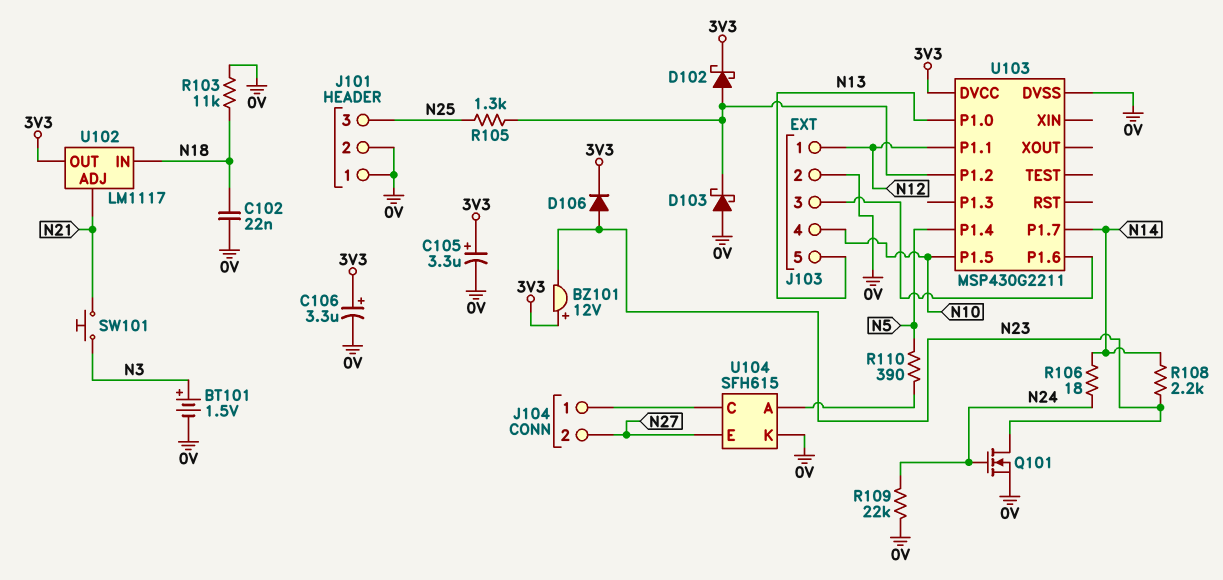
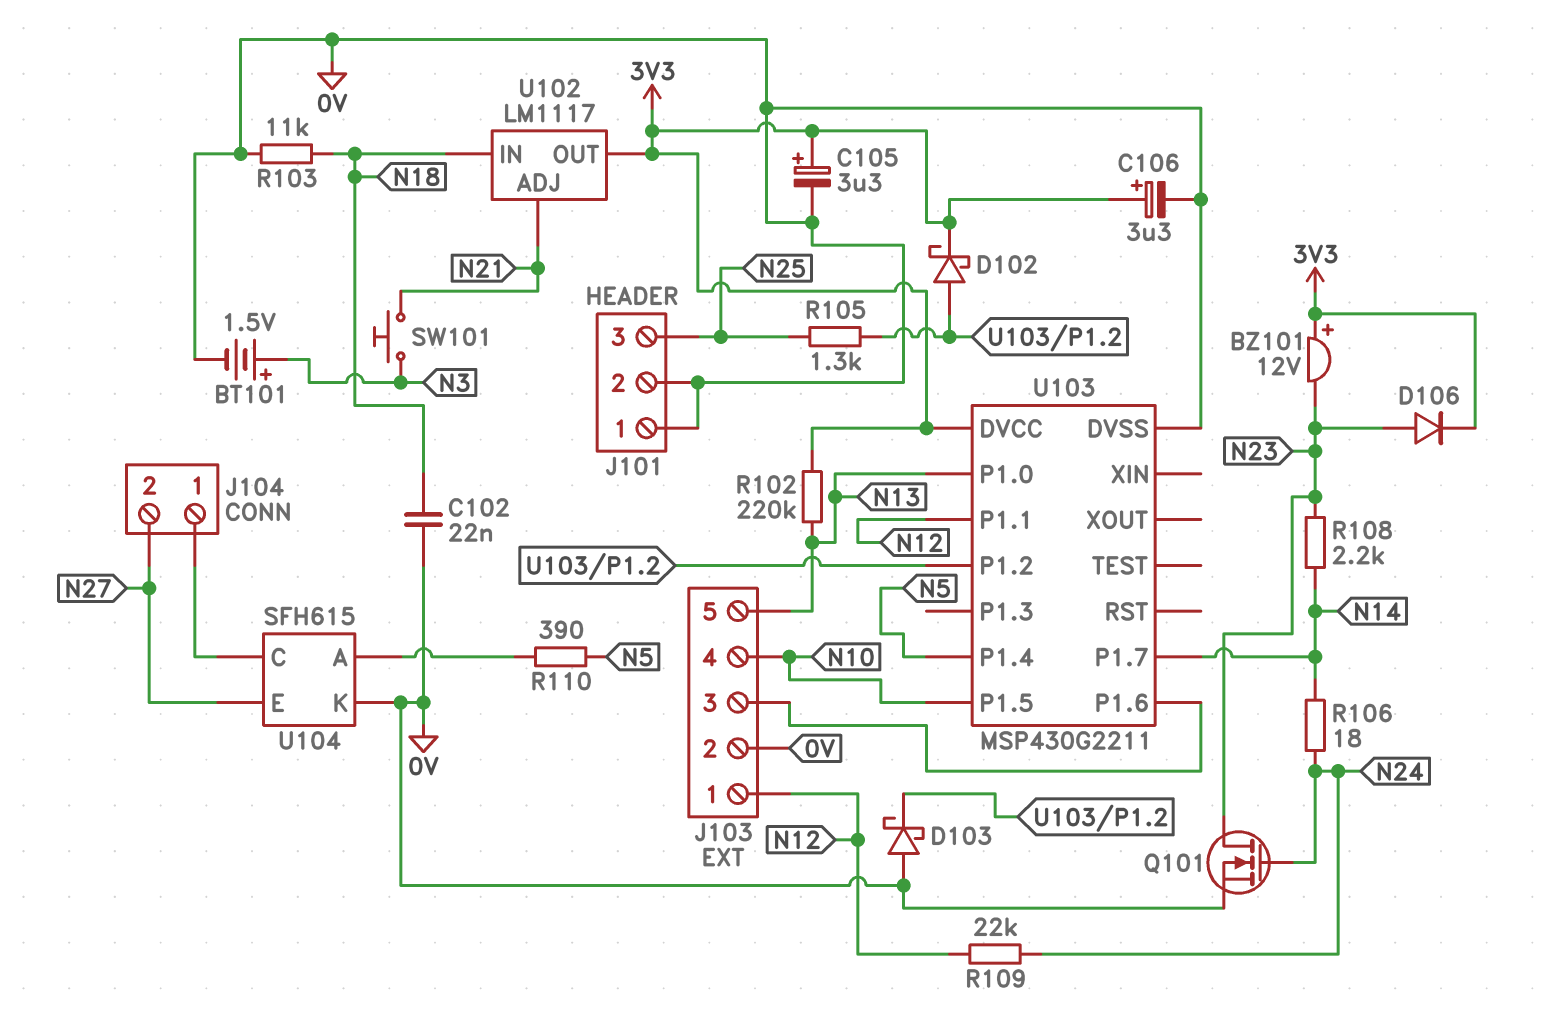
R102: none -> 220k (3V3, N13)
R109: 22k (0V, N24) -> 22k (N12, N24)

